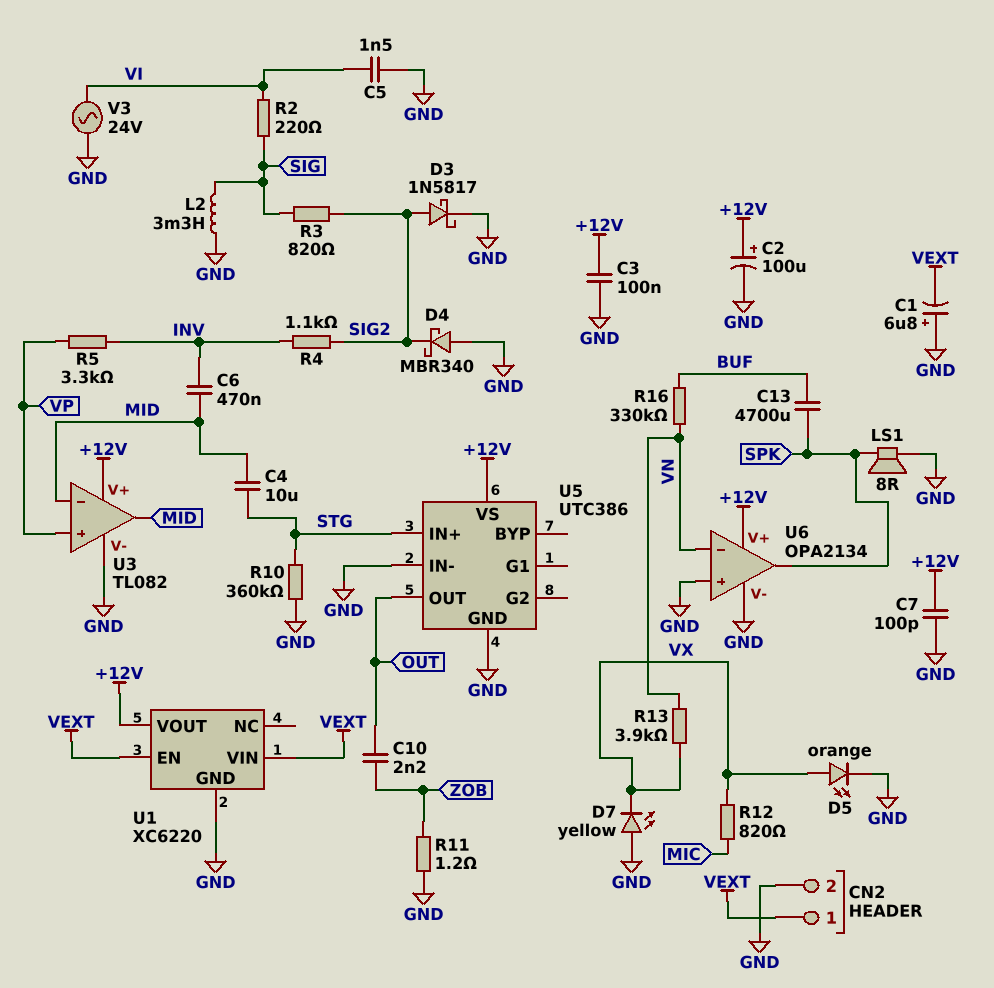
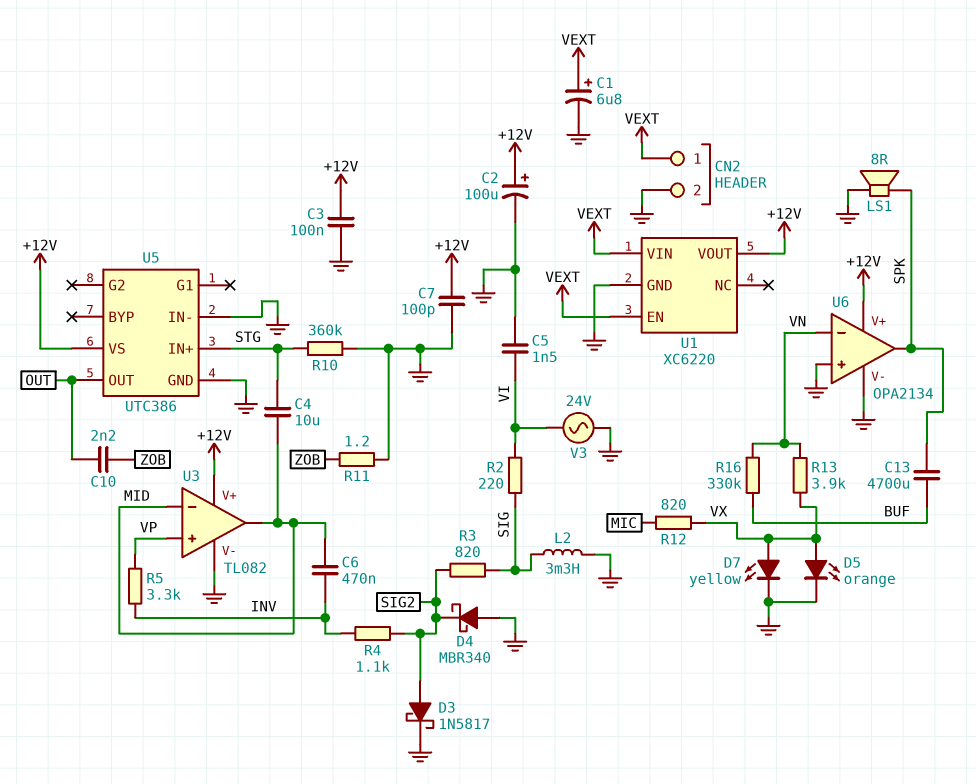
C1: 6.8uF (plus GND, minus VEXT) -> 6.8uF (plus VEXT, minus GND)
D7: LED yellow (A GND, K VX) -> LED yellow (A VX, K GND)

